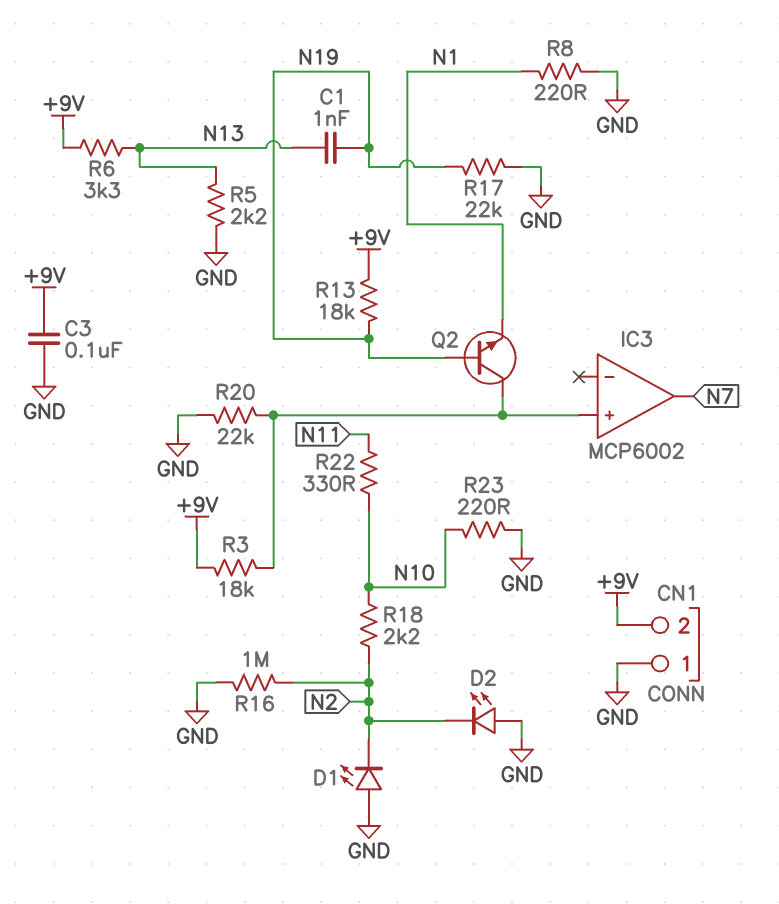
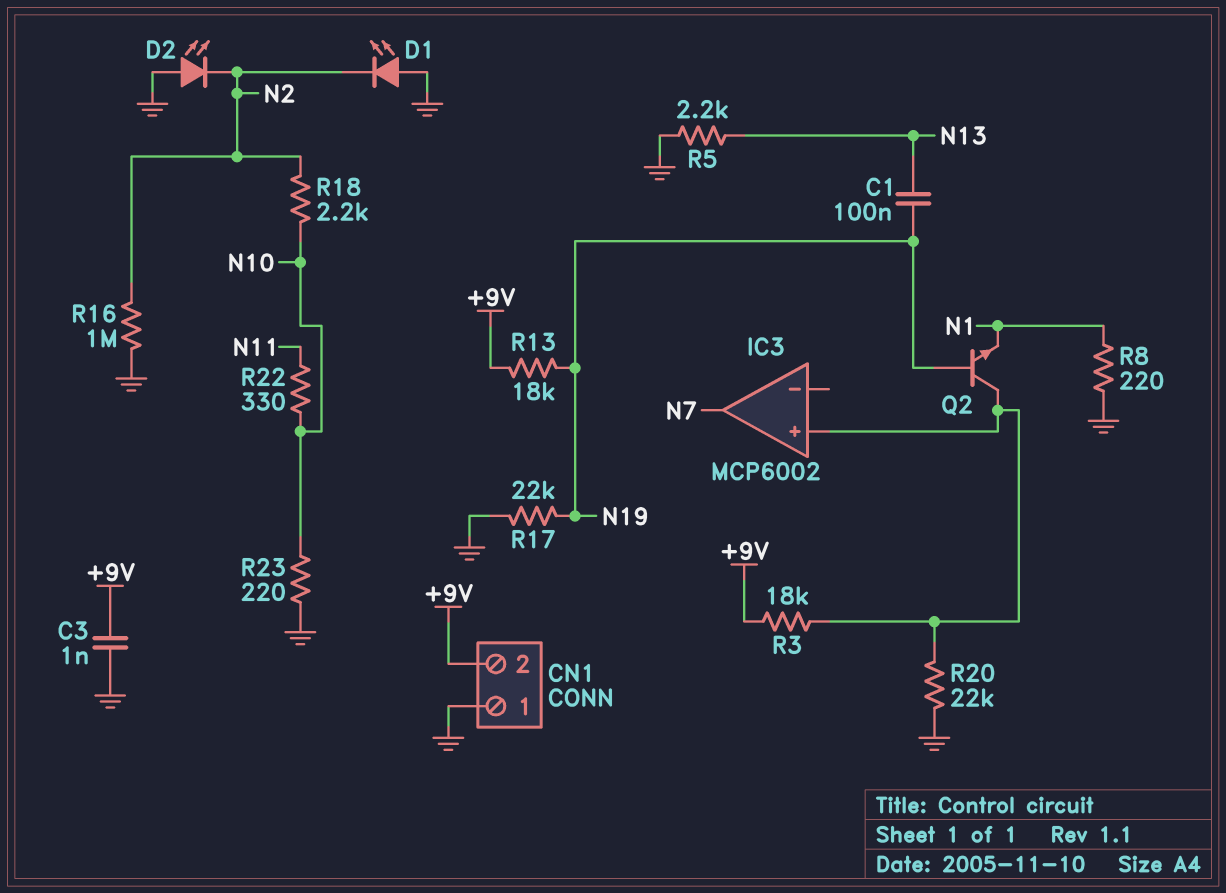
C1: 1nF (N13, N19) -> 100nF (N13, N19)
C3: 100nF (+9V, GND) -> 1nF (+9V, GND)
R6: 3.3k (+9V, N13) -> none

